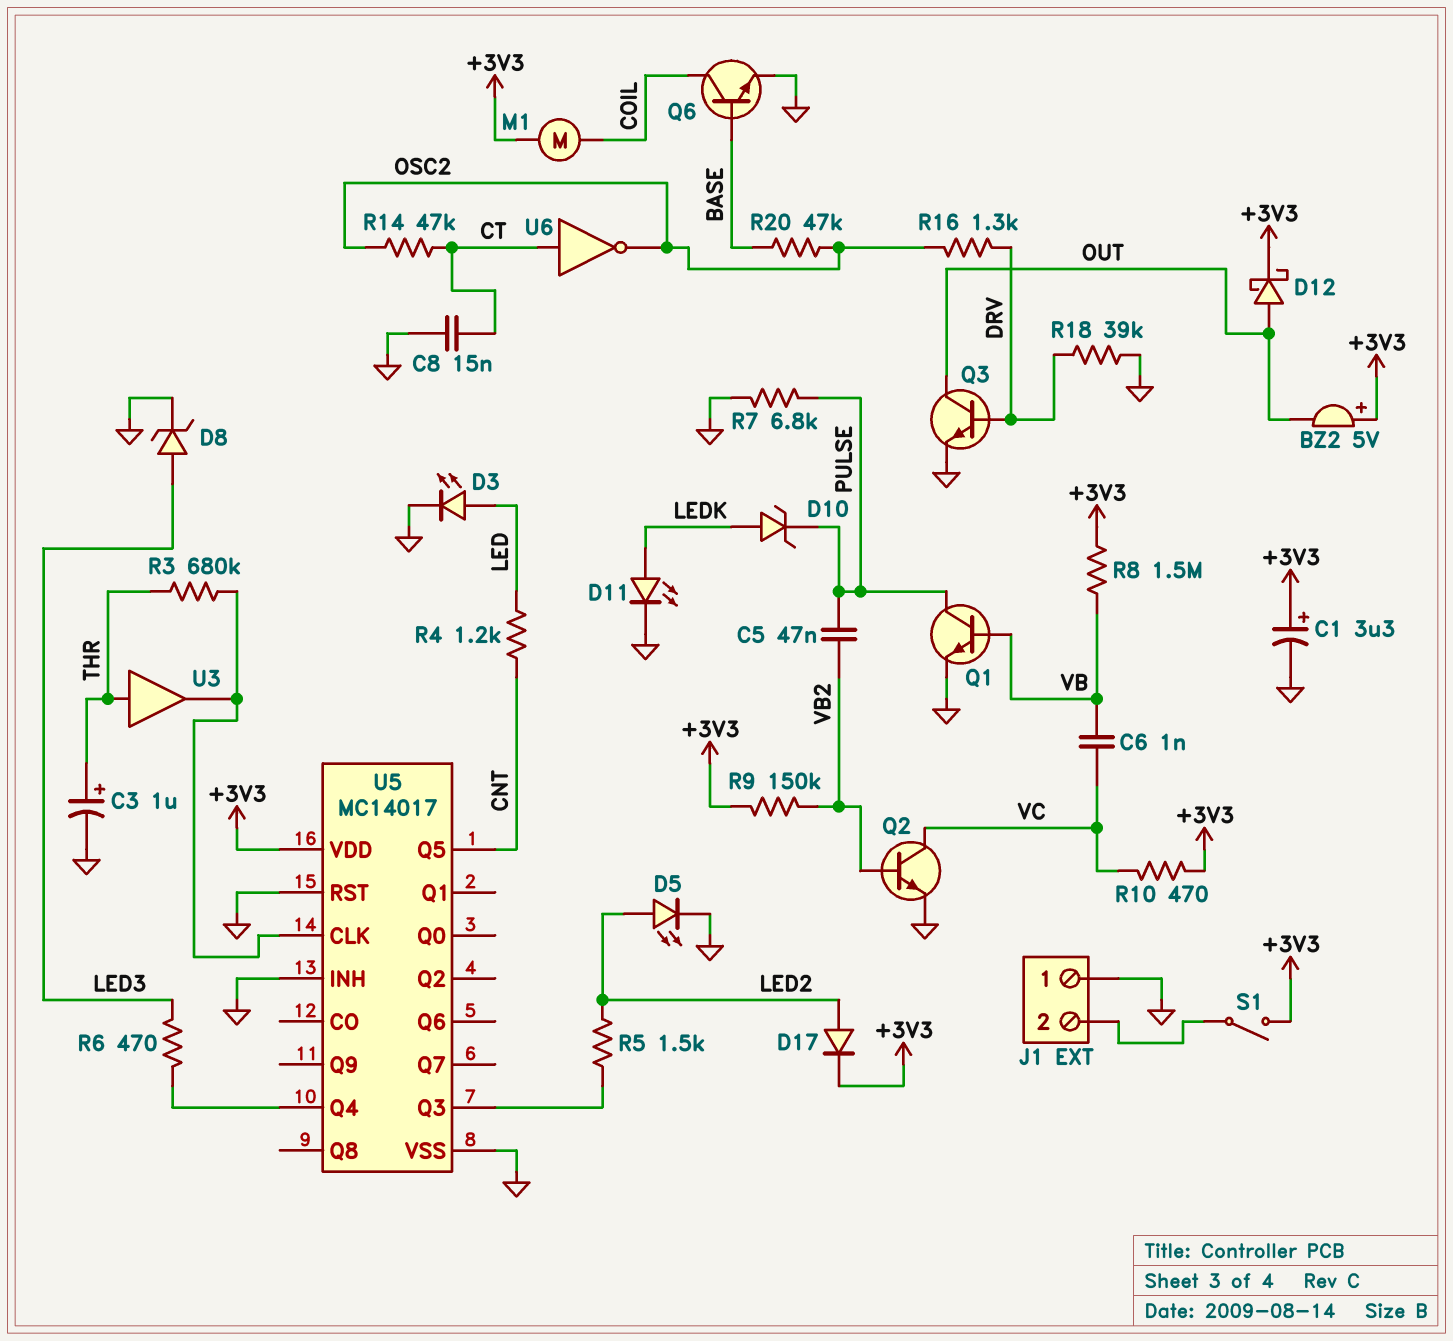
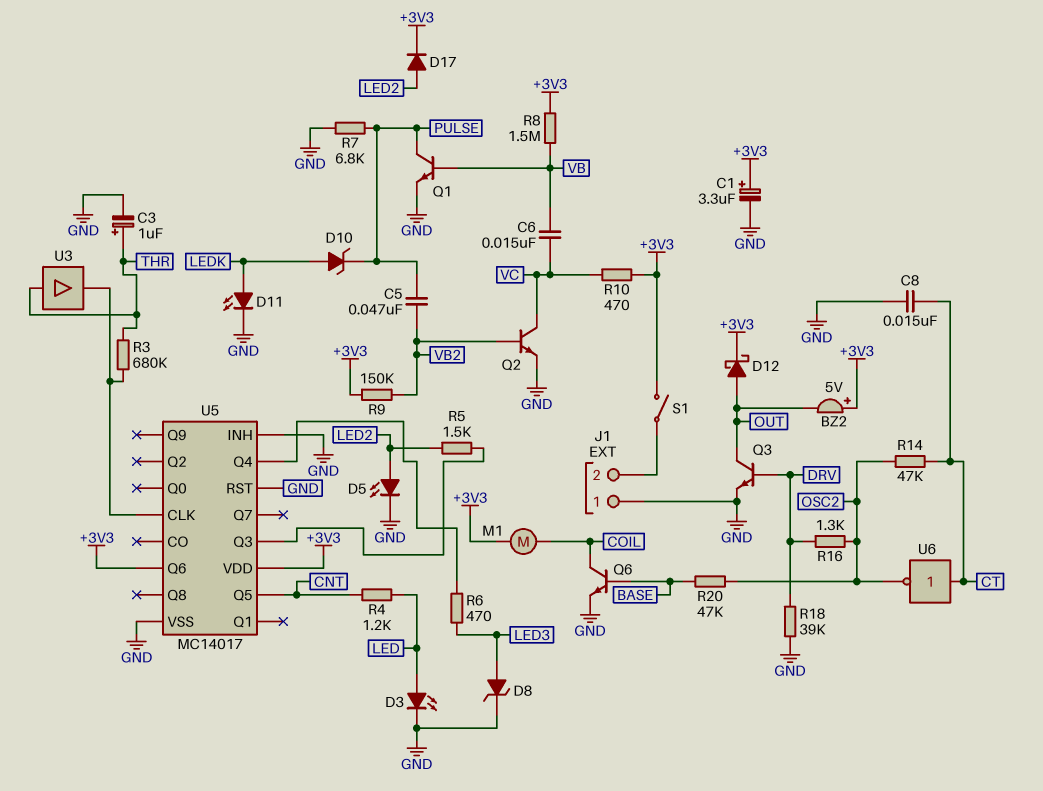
C6: 1nF (VB, VC) -> 15nF (VB, VC)
U5 pin Q6: none -> +3V3

